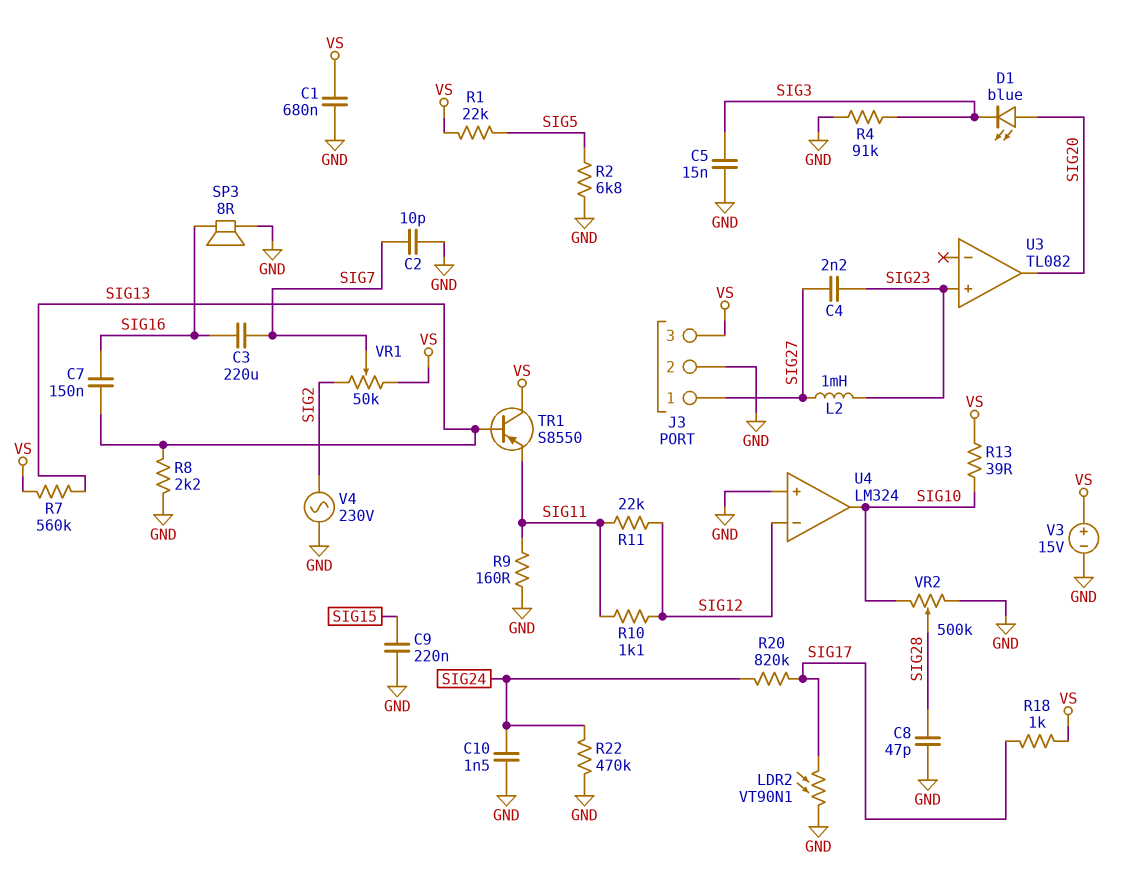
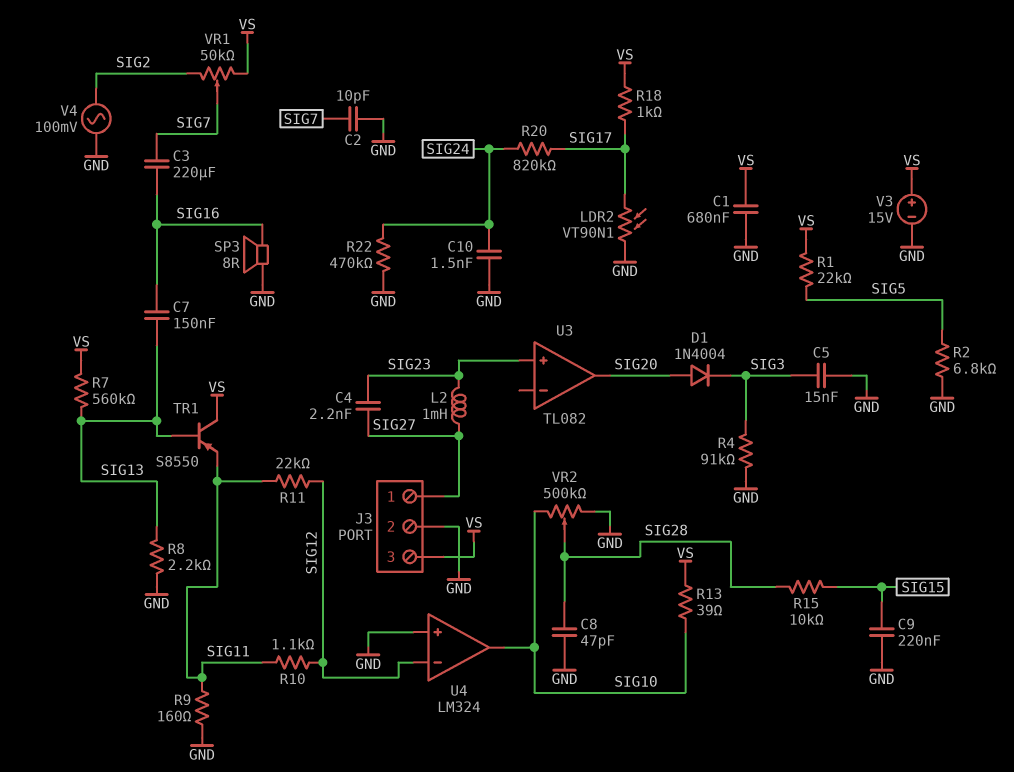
D1: LED blue (A SIG20, K SIG3) -> diode 1N4004 (A SIG20, K SIG3)
R15: none -> 10k (SIG15, SIG28)
V4: AC 230V (GND, SIG2) -> AC 100mV (GND, SIG2)

